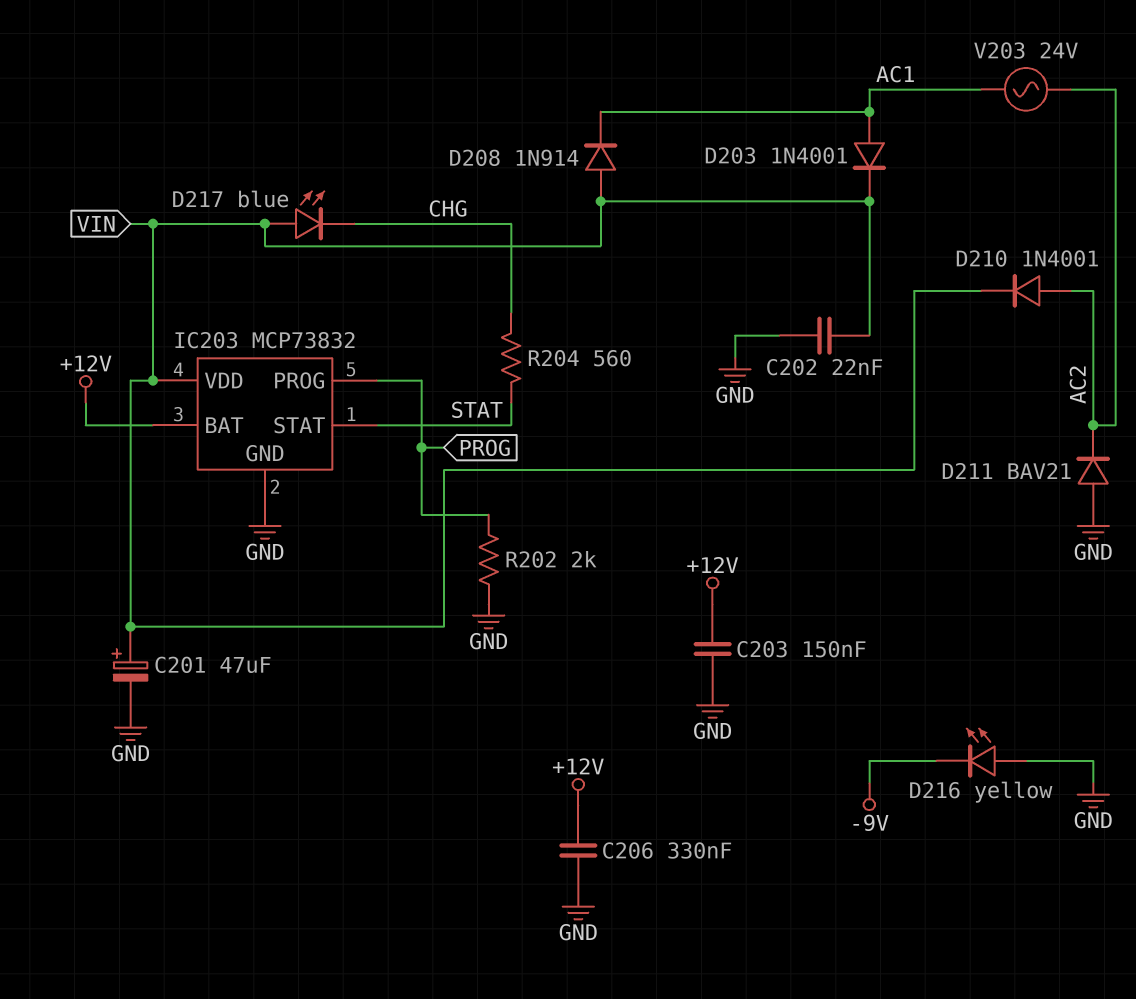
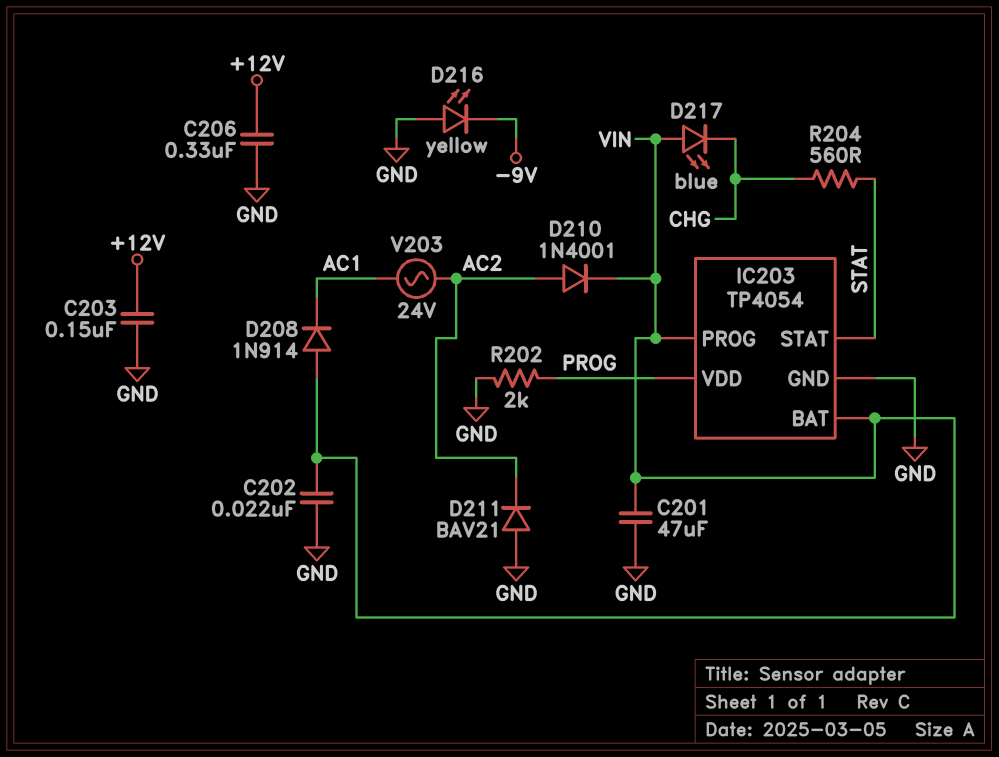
C201: 47uF (plus VIN, minus GND) -> 47uF (GND, VIN)
D203: diode 1N4001 (A AC1, K VIN) -> none
IC203: MCP73832 -> TP4054
IC203 pin BAT: +12V -> VIN
IC203 pin PROG: PROG -> VIN
IC203 pin VDD: VIN -> PROG

